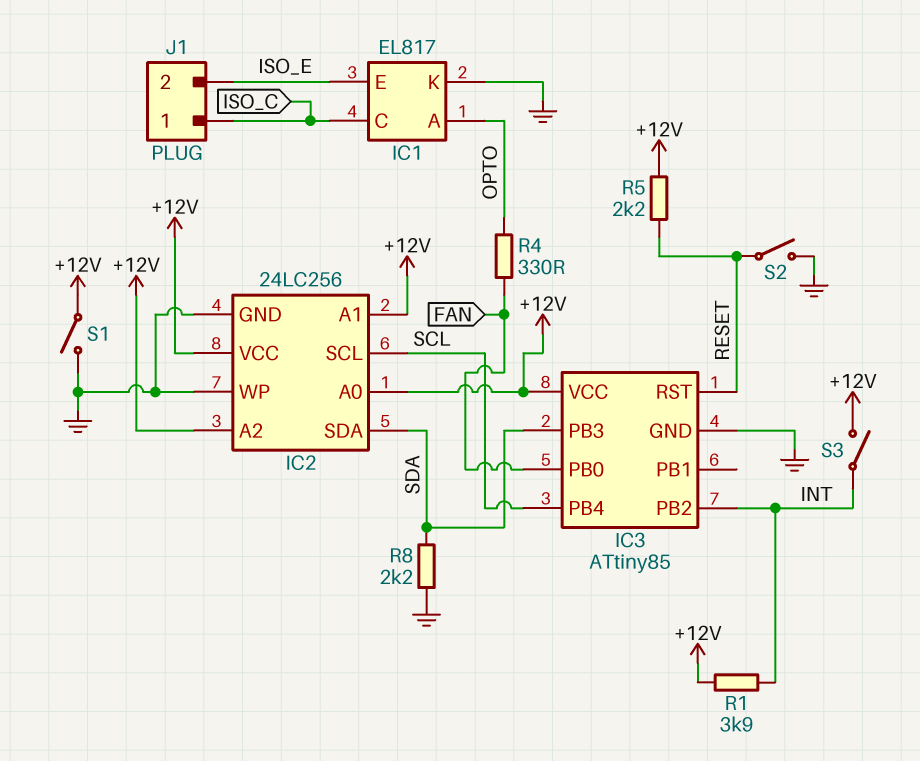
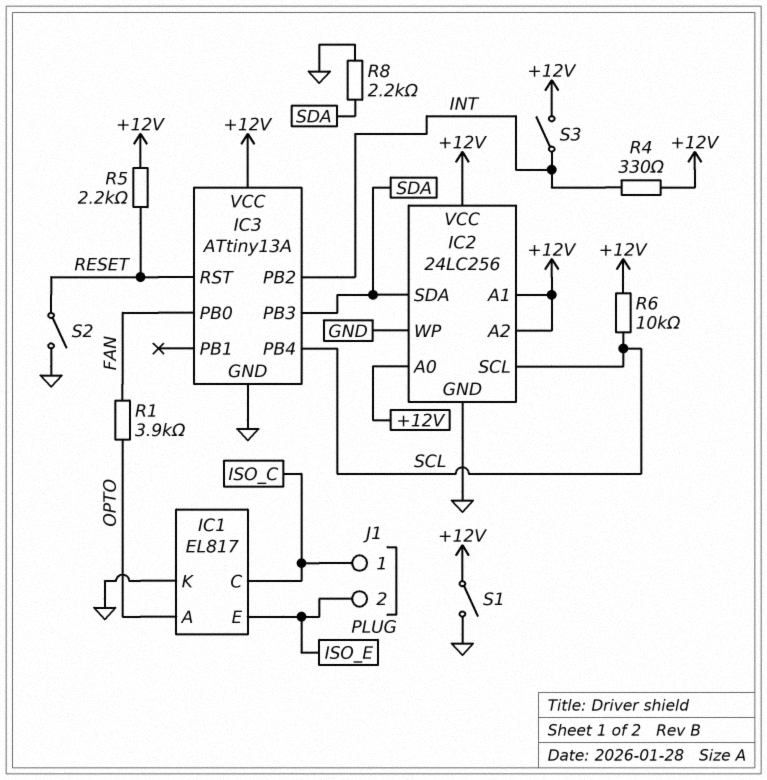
IC3: ATtiny85 -> ATtiny13A
R1: 3.9k (+12V, INT) -> 3.9k (FAN, OPTO)
R4: 330 (FAN, OPTO) -> 330 (+12V, INT)
R6: none -> 10k (+12V, SCL)

